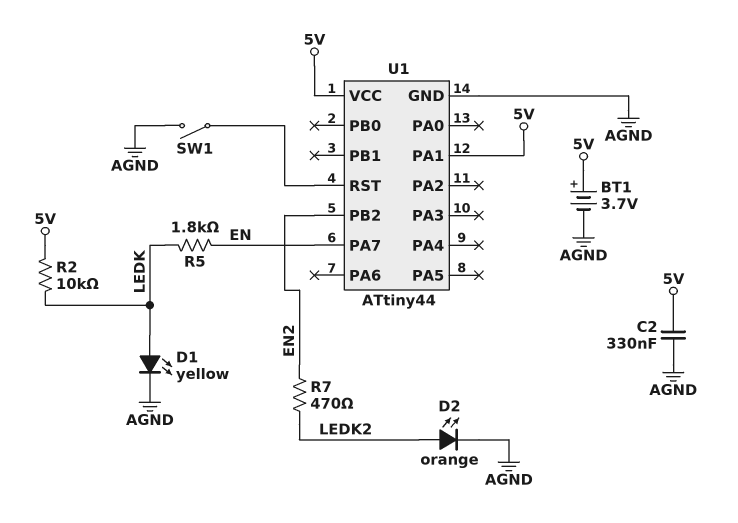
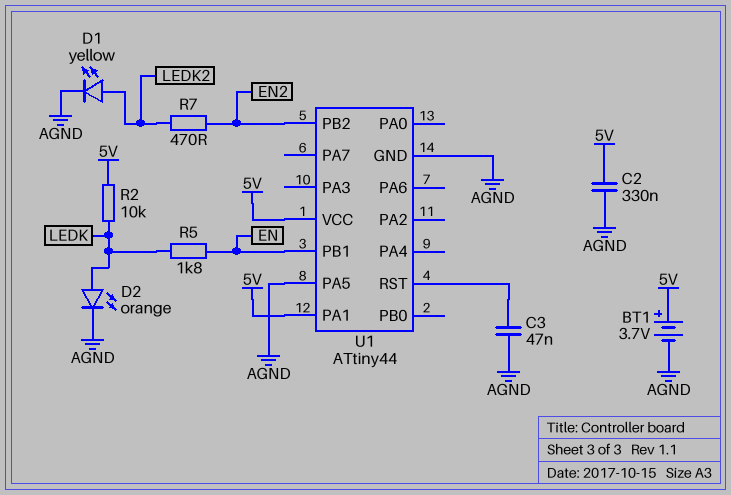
C3: none -> 47nF (AGND, U1/RST)
D1: LED yellow (A LEDK, K AGND) -> LED yellow (A LEDK2, K AGND)
D2: LED orange (A LEDK2, K AGND) -> LED orange (A LEDK, K AGND)
SW1: switch (AGND, U1/RST) -> none
U1 pin PA5: none -> AGND
U1 pin PA7: EN -> none
U1 pin PB1: none -> EN

